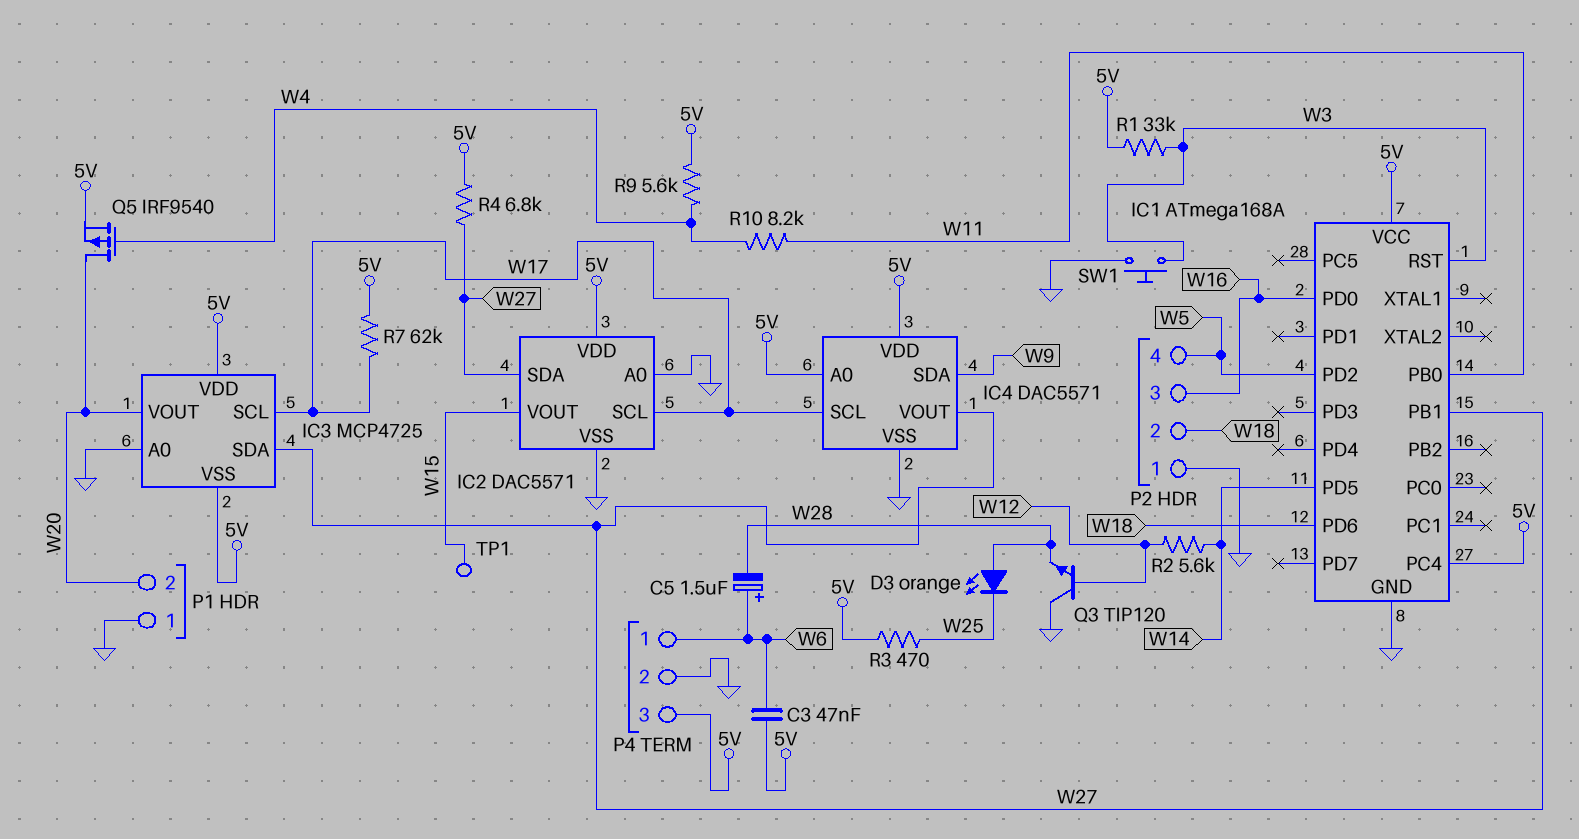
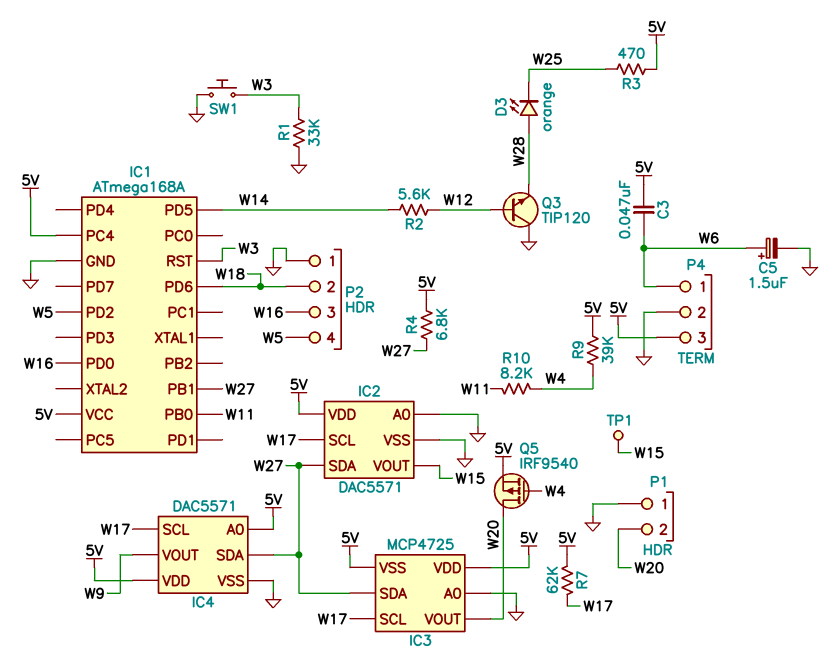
C5: 1.5uF (plus W6, minus W28) -> 1.5uF (plus W6, minus GND)
IC4 pin SDA: W9 -> W27
IC4 pin VOUT: W27 -> W9
R1: 33k (5V, W3) -> 33k (GND, W3)
R9: 5.6k (5V, W4) -> 39k (5V, W4)

